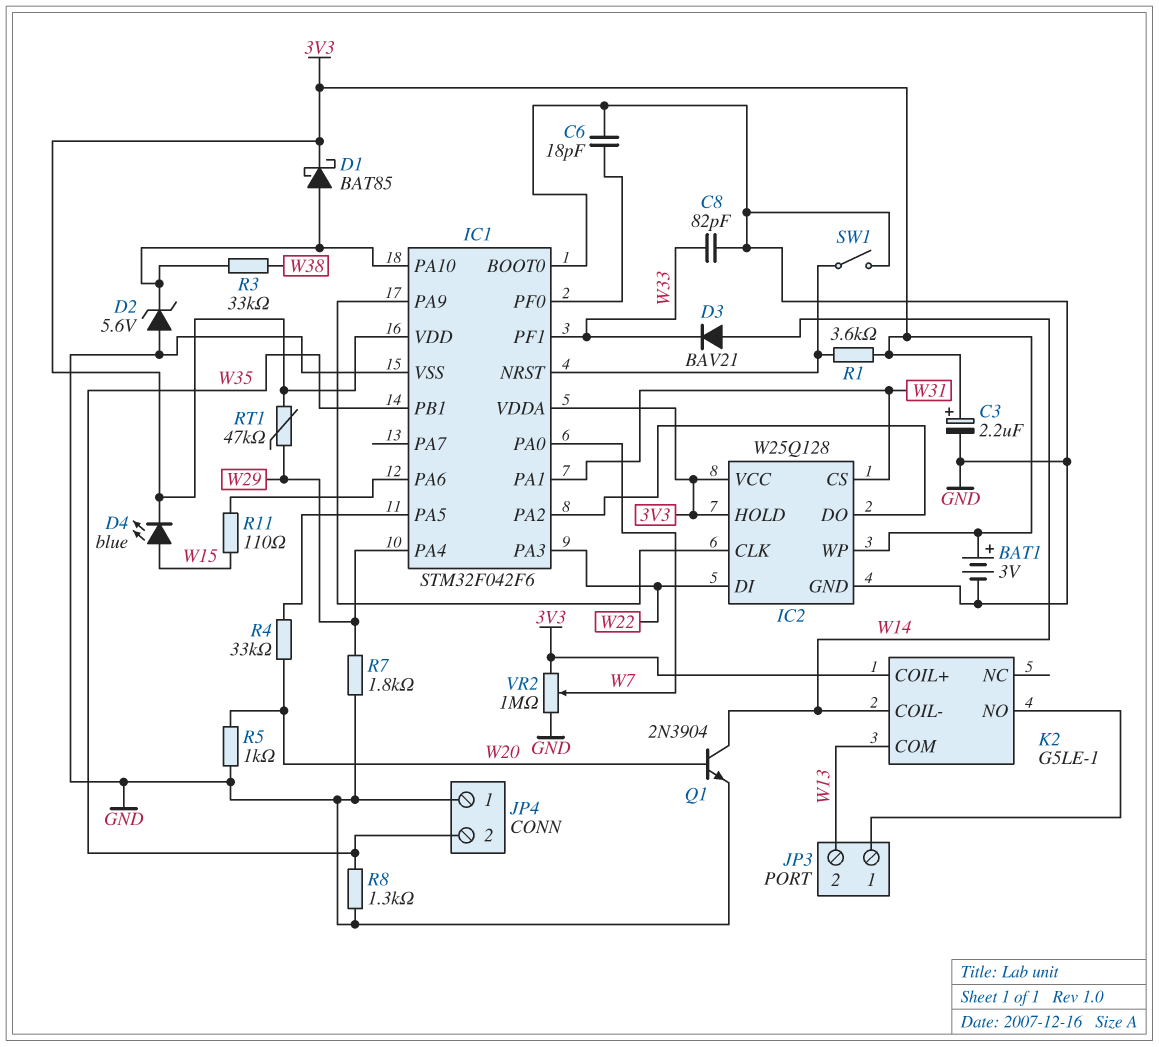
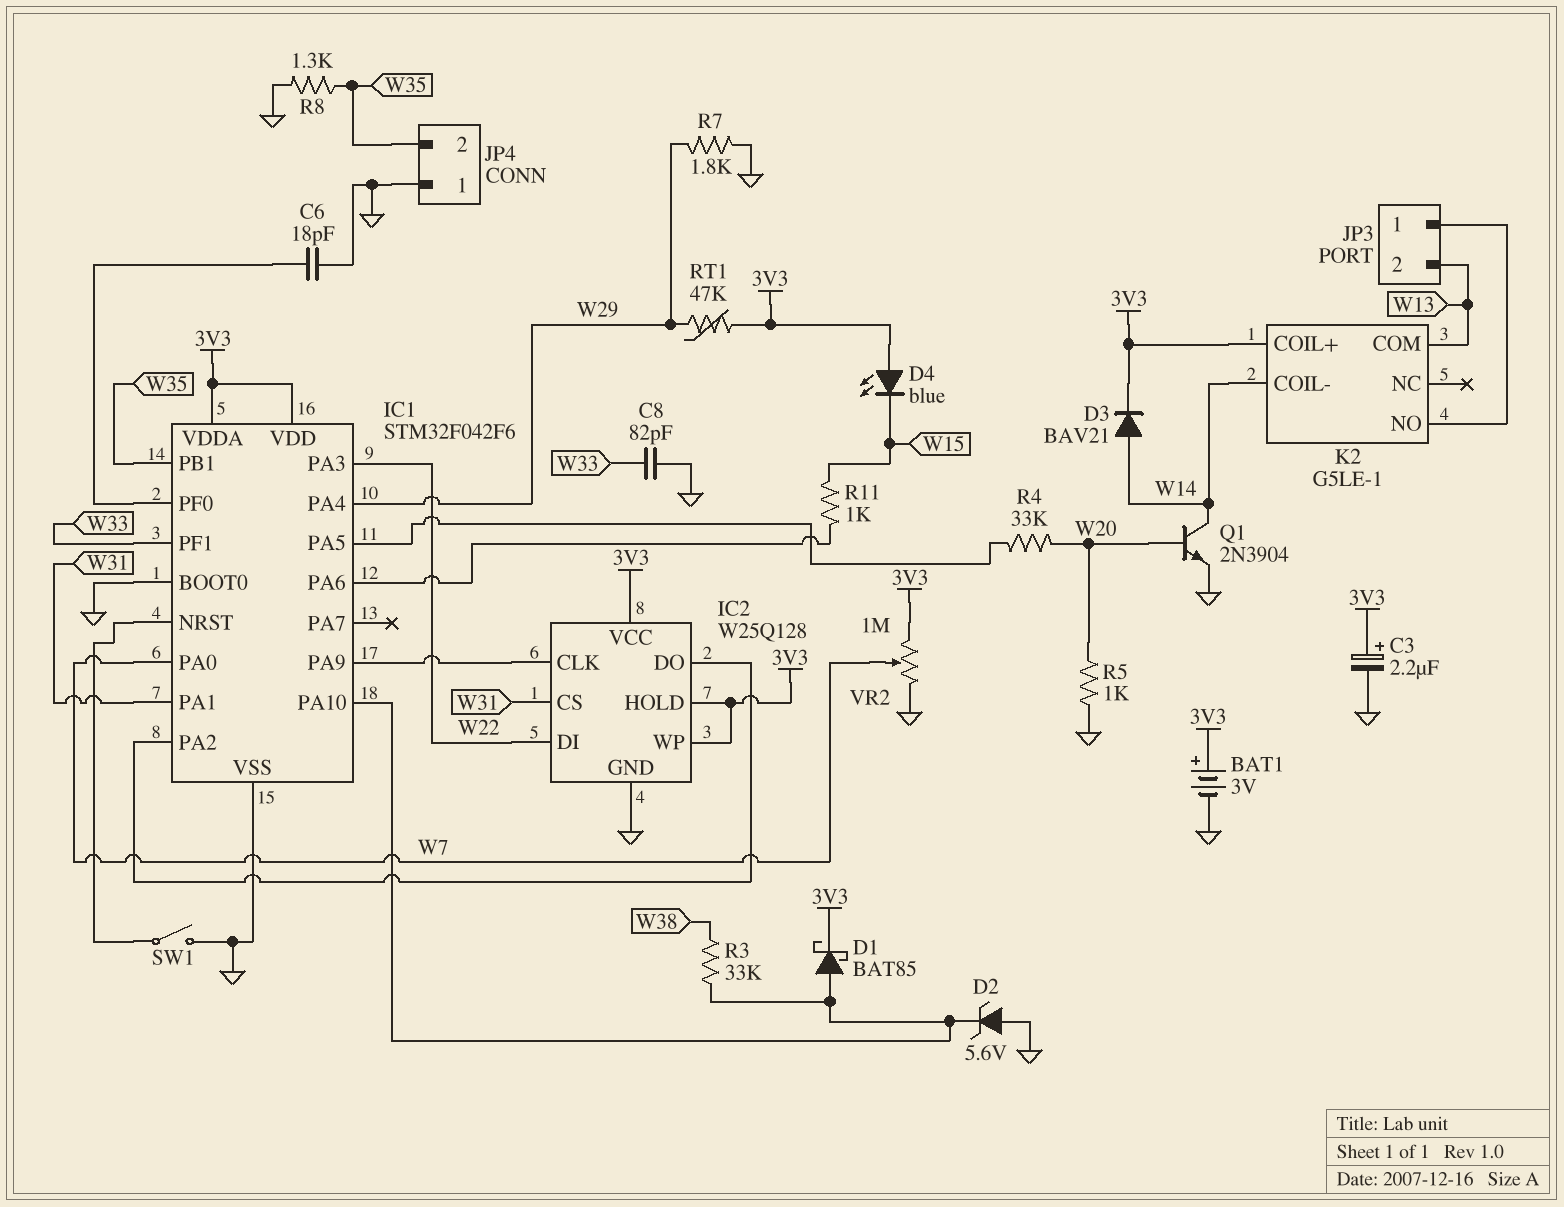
D3: diode BAV21 (A W14, K W33) -> diode BAV21 (A W14, K 3V3)
D4: LED blue (A W15, K 3V3) -> LED blue (A 3V3, K W15)
R1: 3.6k (3V3, IC1/NRST) -> none
R11: 110 (IC1/PA6, W15) -> 1k (IC1/PA6, W15)

